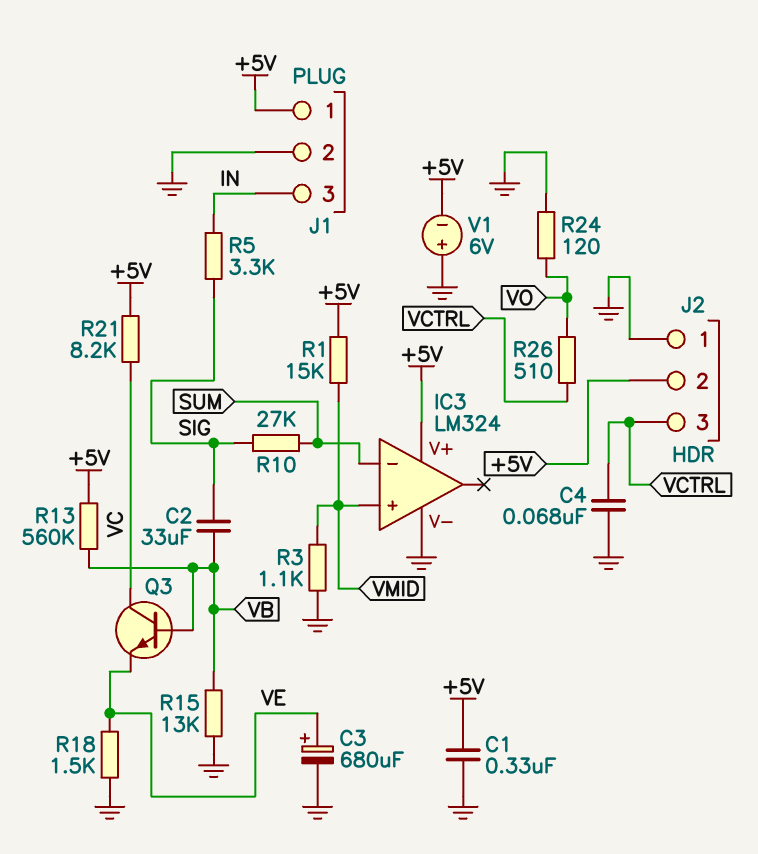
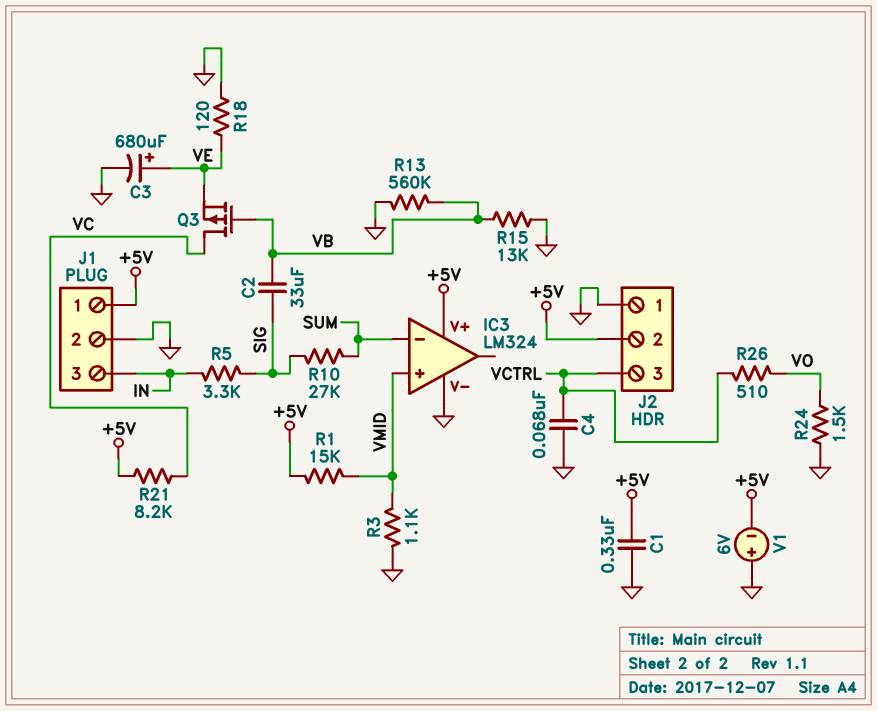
Q3: NPN (B VB, C VC, E VE) -> PMOS (G VB, D VC, S VE)
R13: 560k (+5V, VB) -> 560k (GND, VB)
R18: 1.5k (GND, VE) -> 120 (GND, VE)
R24: 120 (GND, VO) -> 1.5k (GND, VO)

